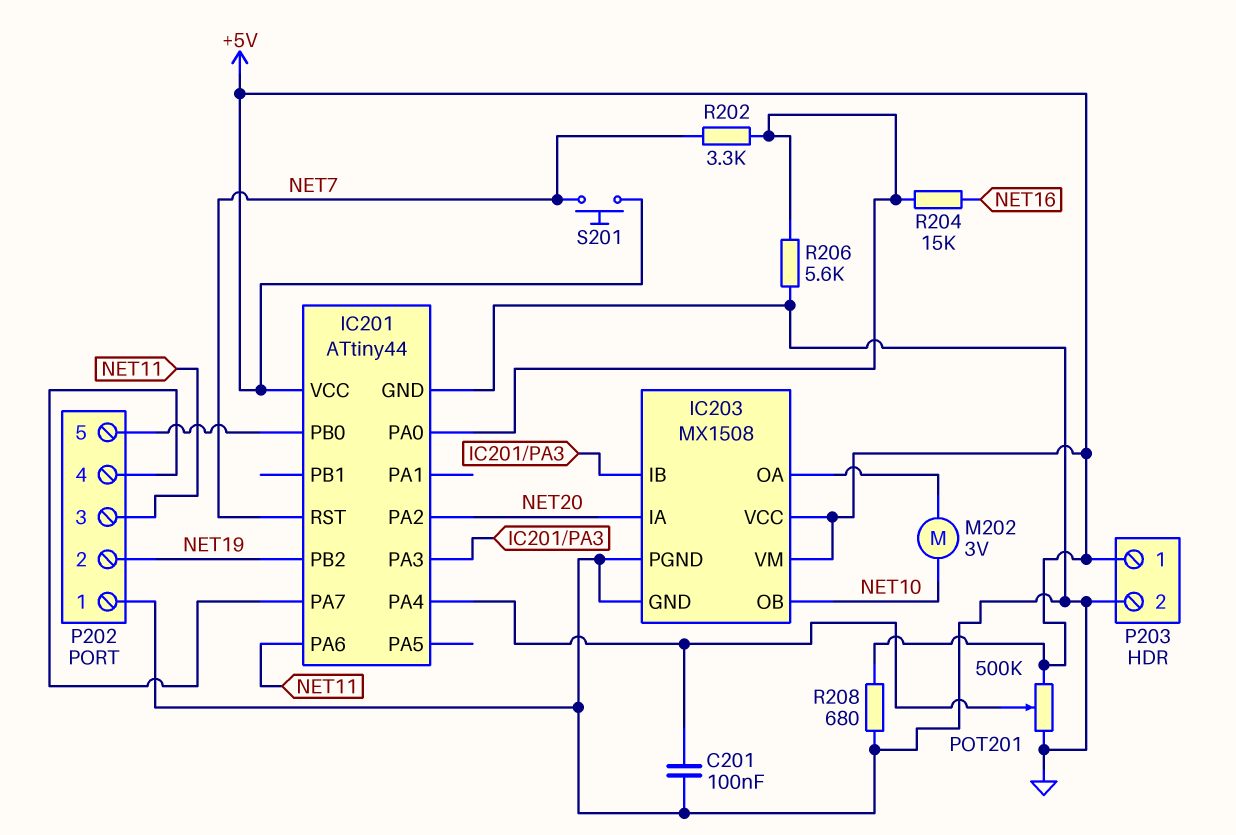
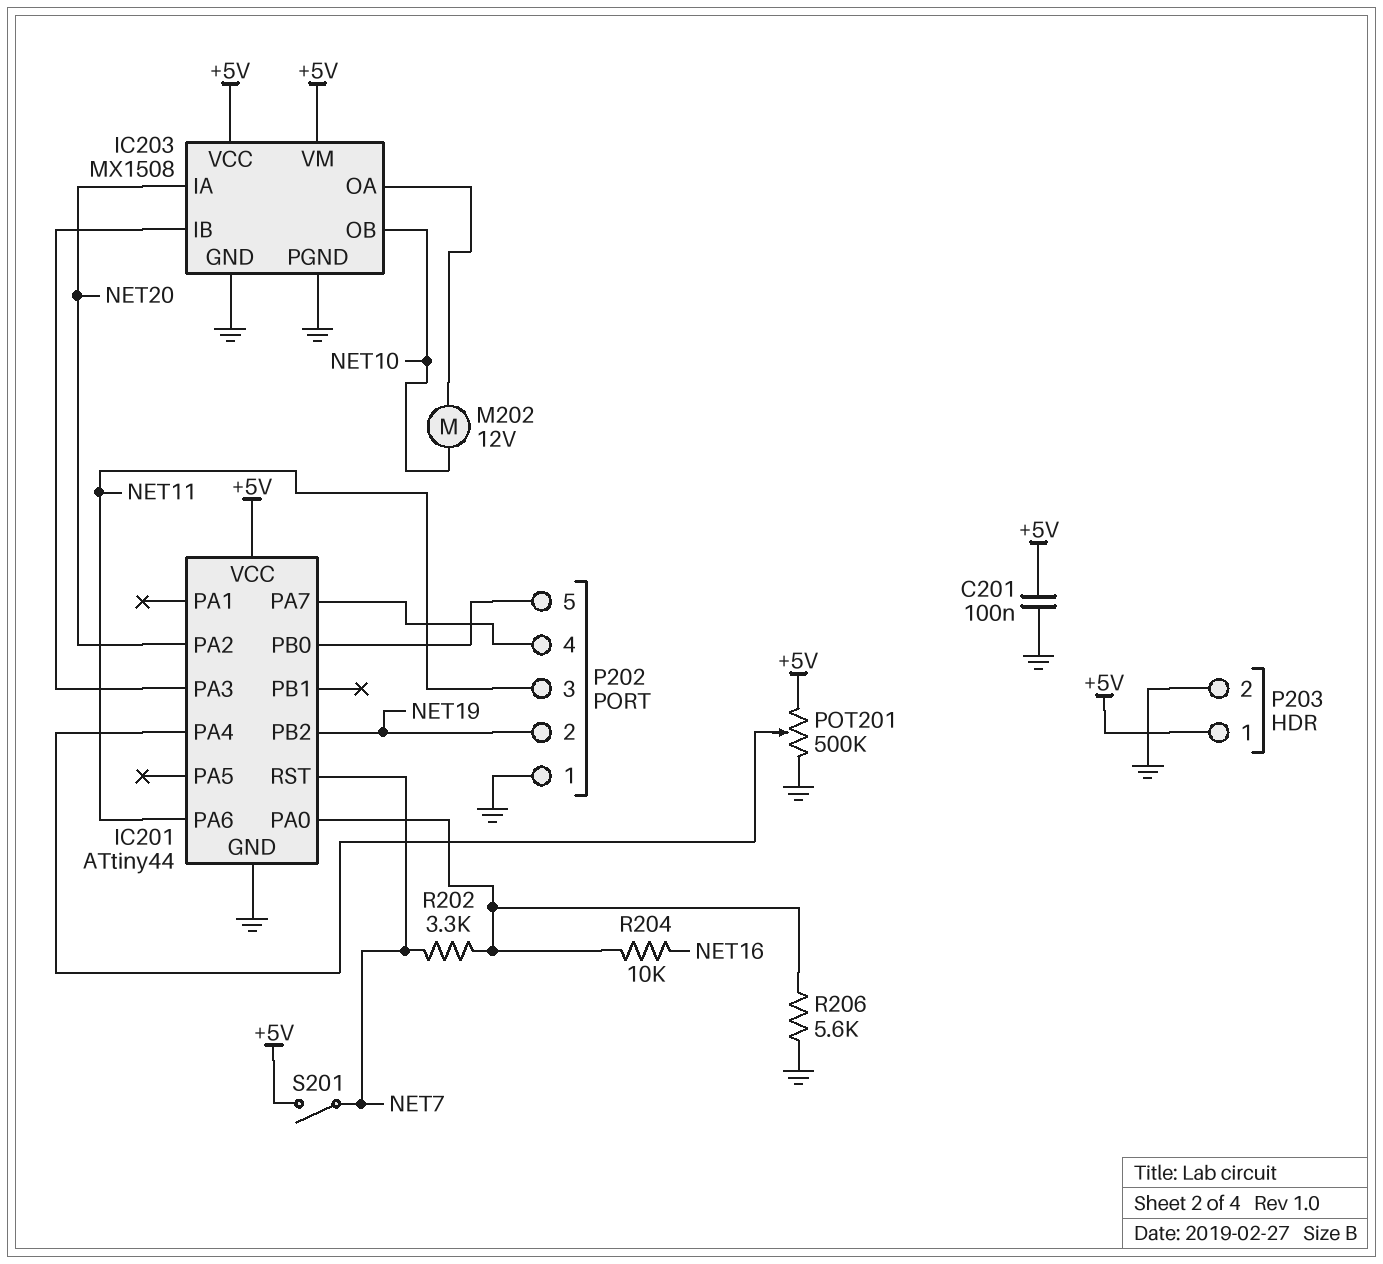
C201: 100nF (GND, IC201/PA4) -> 100nF (+5V, GND)
M202: motor 3V (IC203/OA, NET10) -> motor 12V (IC203/OA, NET10)
R204: 15k (IC201/PA0, NET16) -> 10k (IC201/PA0, NET16)
R208: 680 (+5V, GND) -> none
S201: button (+5V, NET7) -> switch (+5V, NET7)

